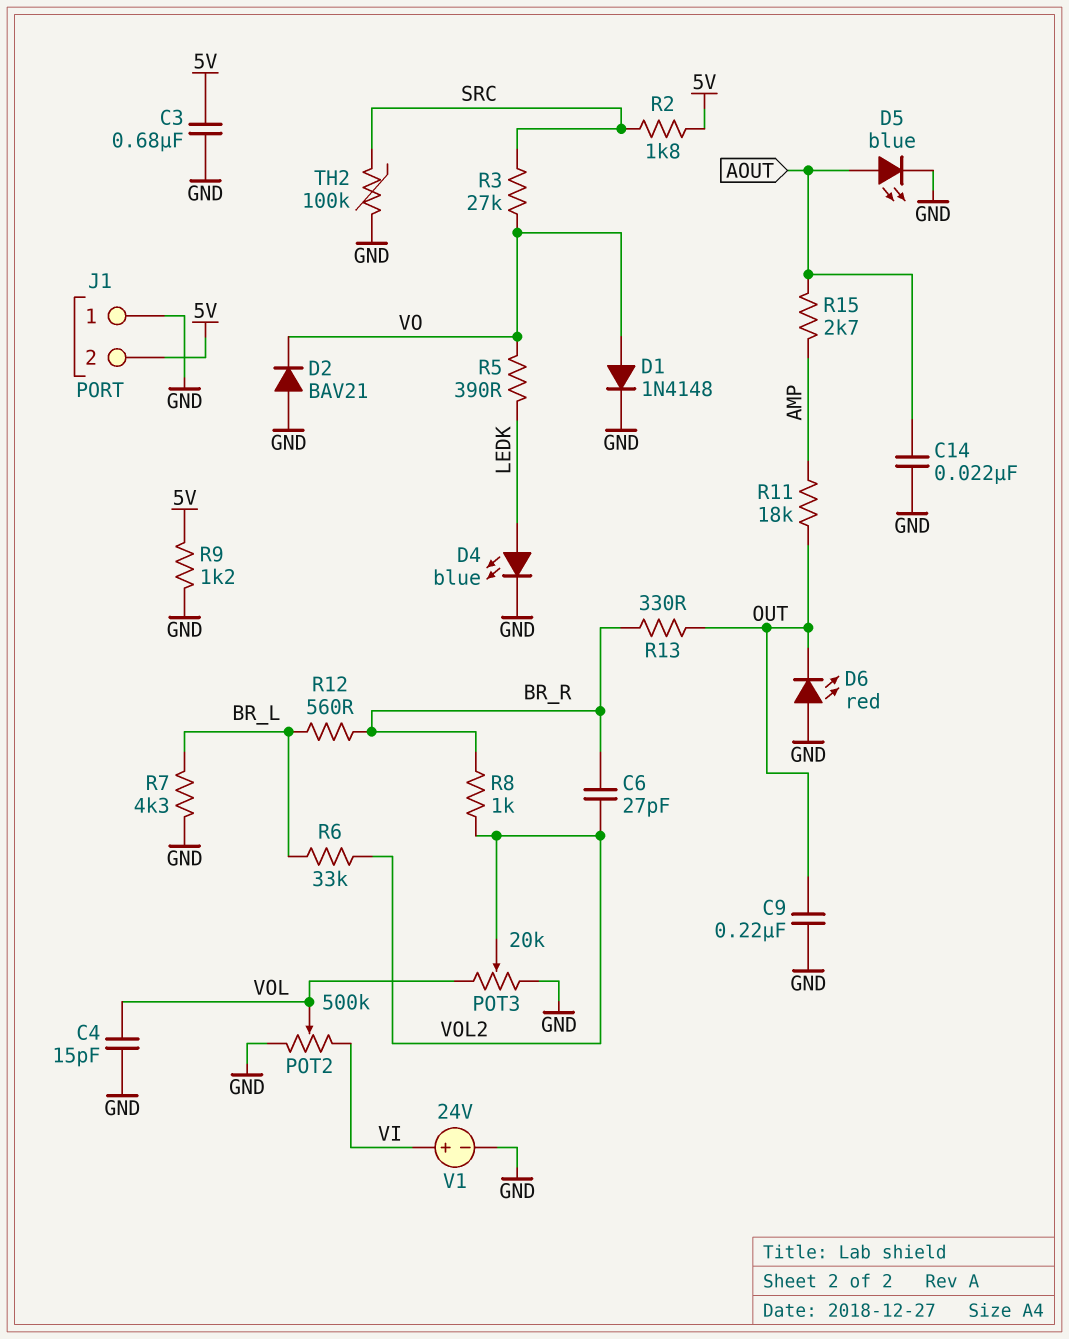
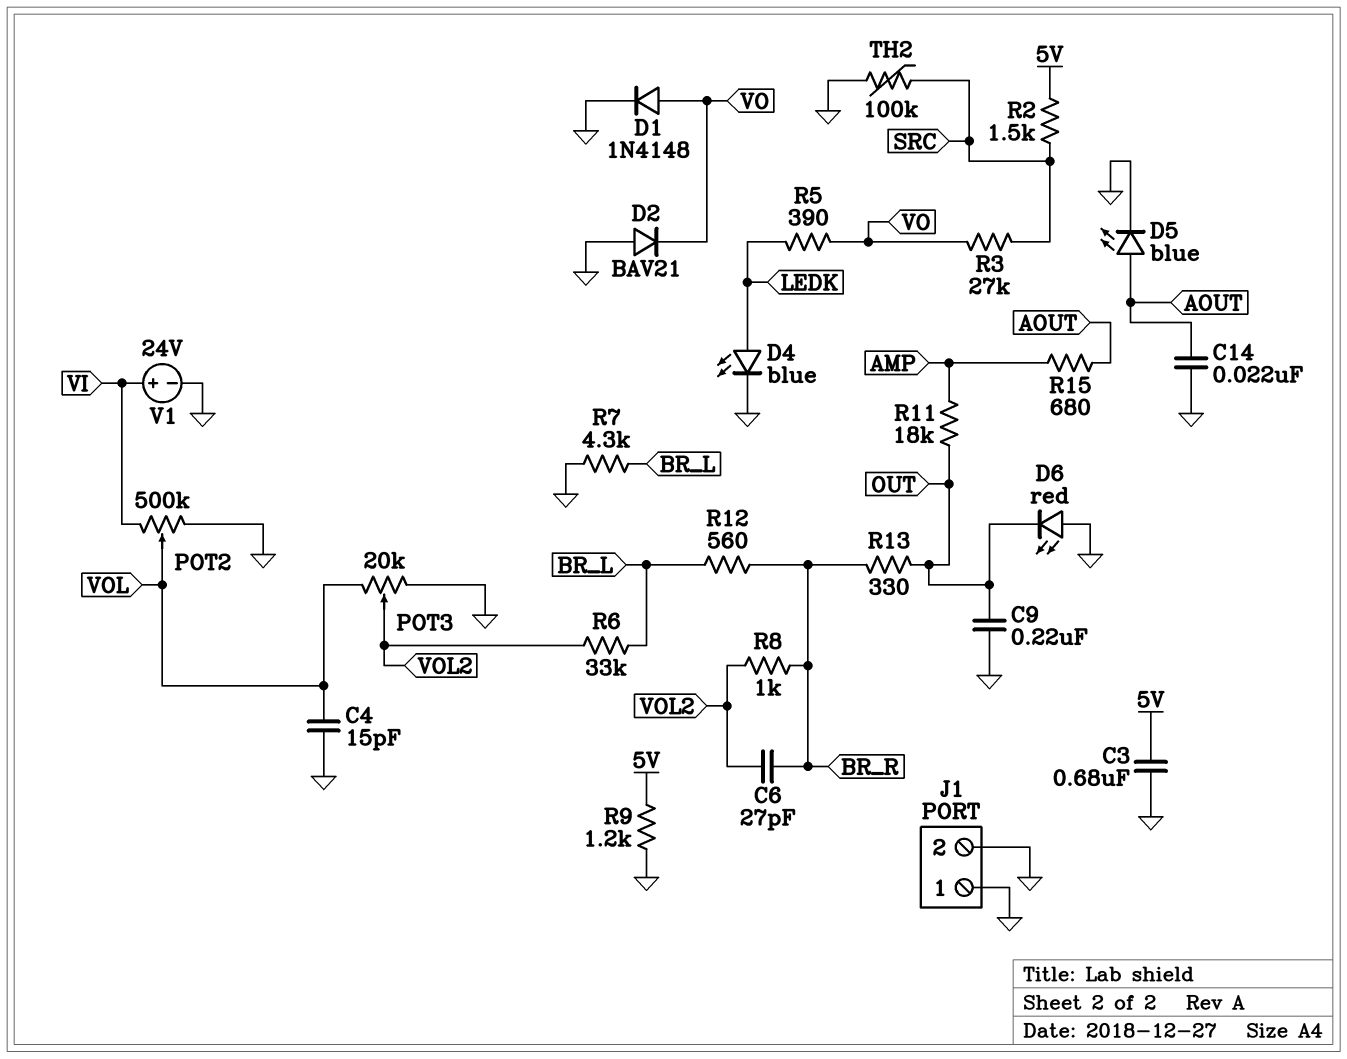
J1 pin 2: 5V -> GND
R2: 1.8k (5V, SRC) -> 1.5k (5V, SRC)
R15: 2.7k (AMP, AOUT) -> 680 (AMP, AOUT)

